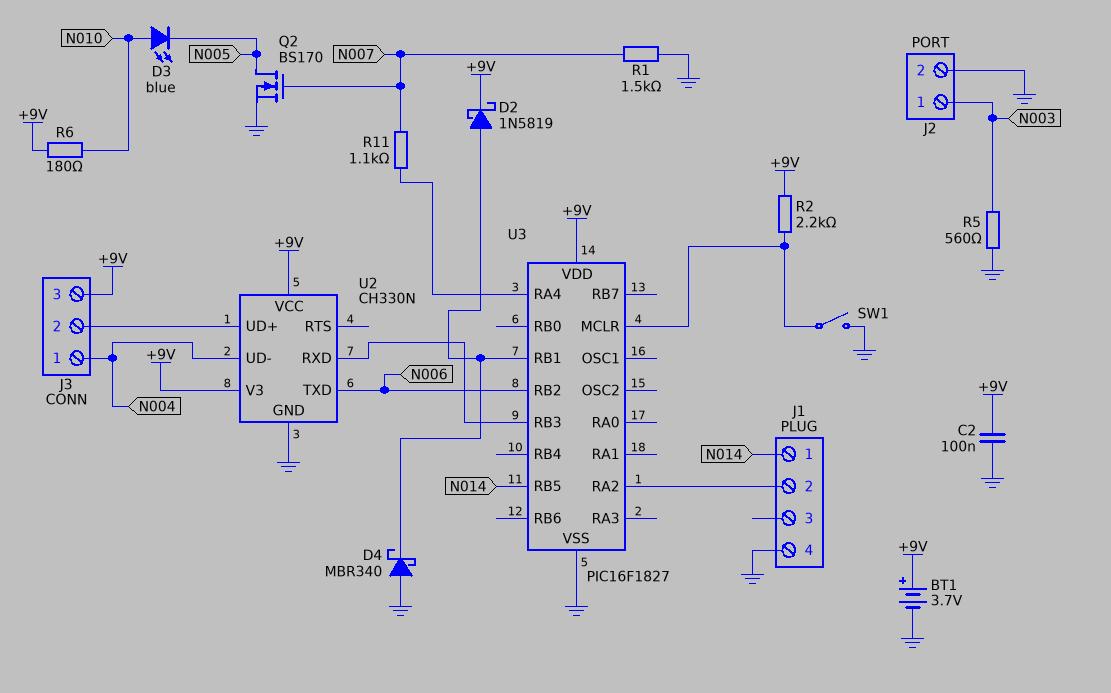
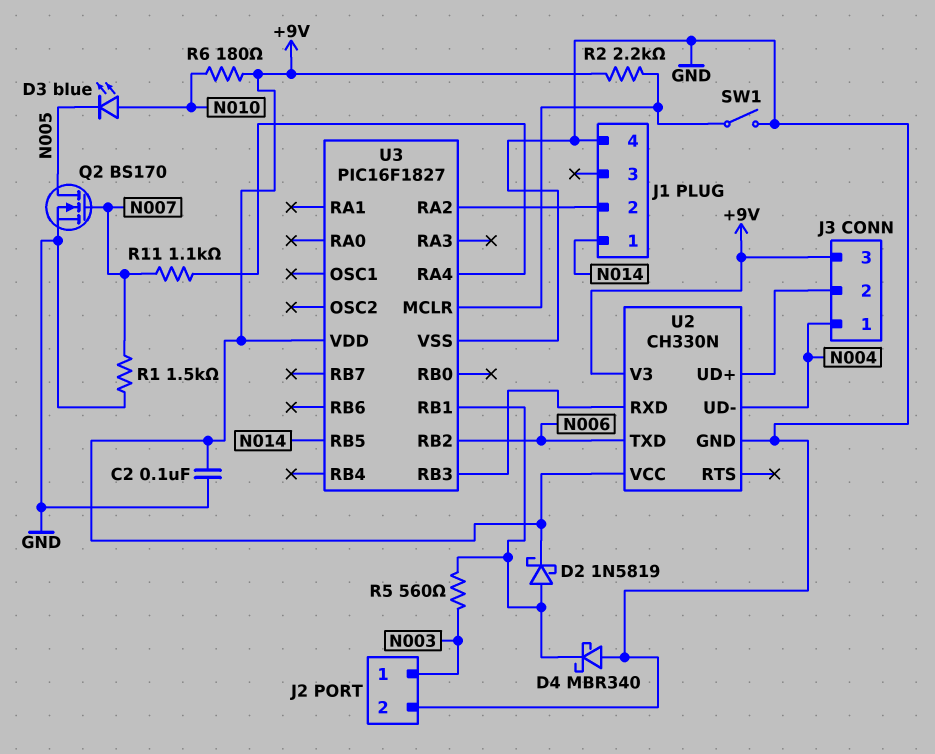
BT1: 3.7V (plus +9V, minus GND) -> none
R5: 560 (GND, N003) -> 560 (N003, U3/RB1)

